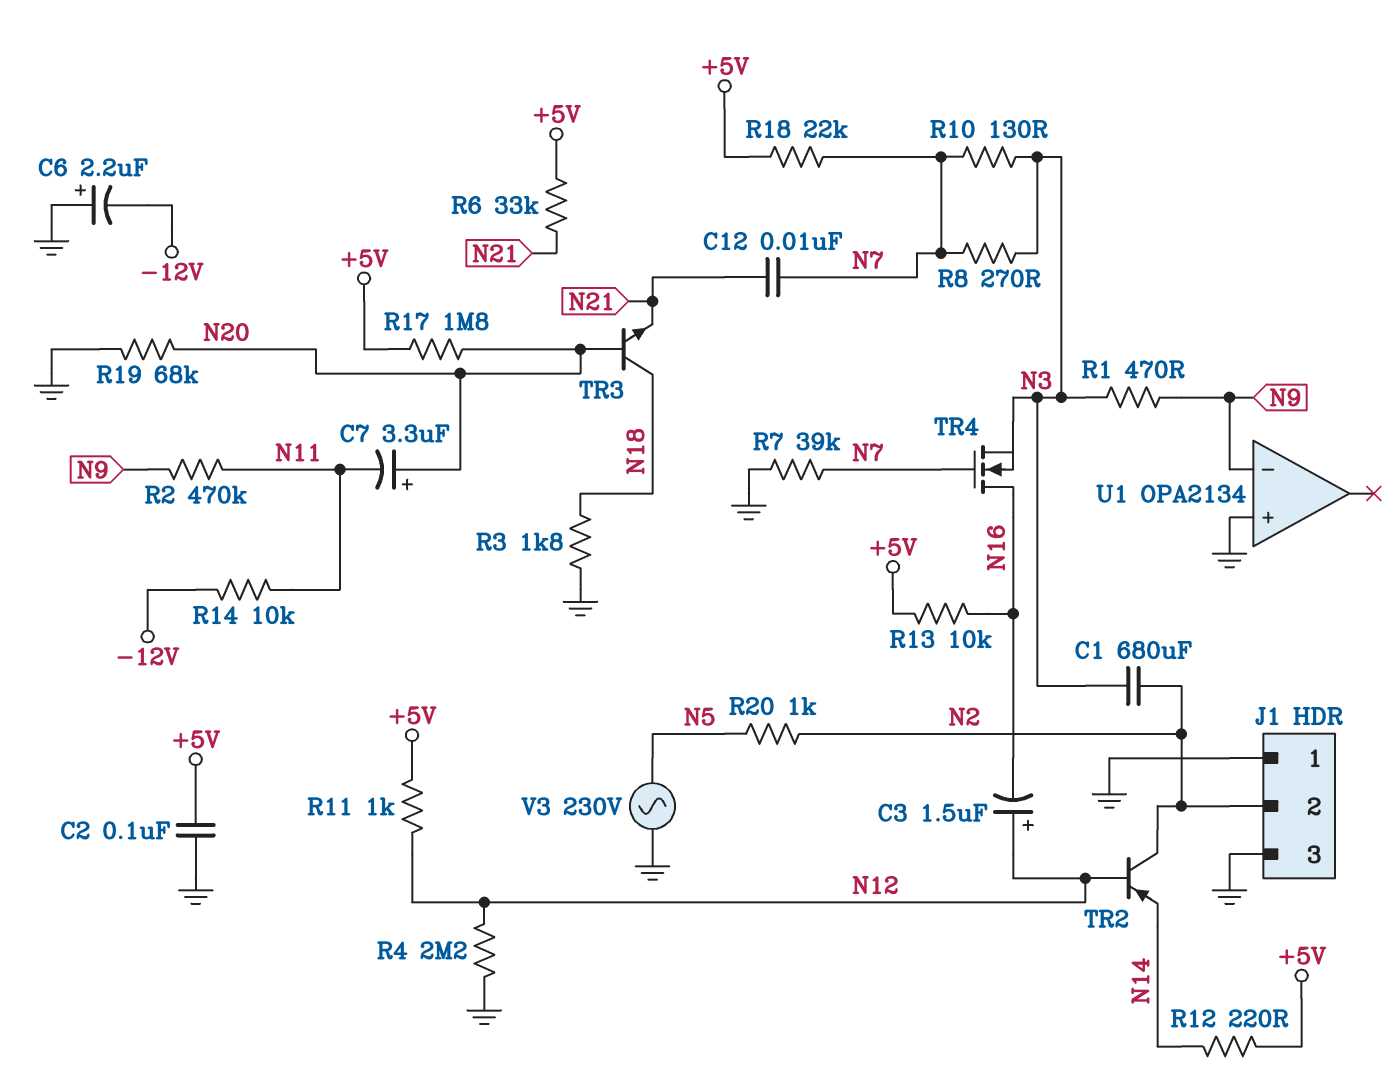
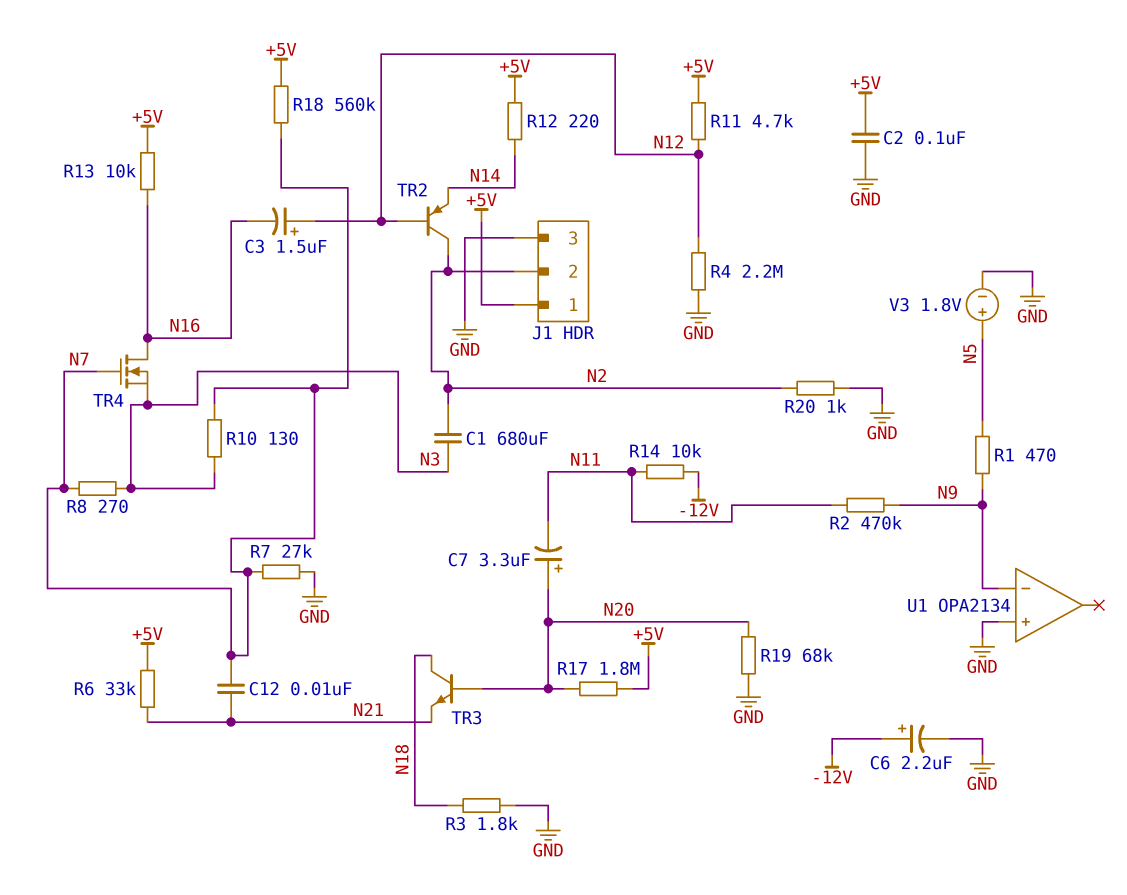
C6: 2.2uF (plus GND, minus -12V) -> 2.2uF (plus -12V, minus GND)
J1 pin 1: GND -> +5V
R1: 470 (N3, N9) -> 470 (N5, N9)
R7: 39k (GND, N7) -> 27k (GND, N7)
R11: 1k (+5V, N12) -> 4.7k (+5V, N12)
R18: 22k (+5V, N7) -> 560k (+5V, N7)
R20: 1k (N2, N5) -> 1k (GND, N2)
V3: AC 230V (GND, N5) -> 1.8V (plus N5, minus GND)

